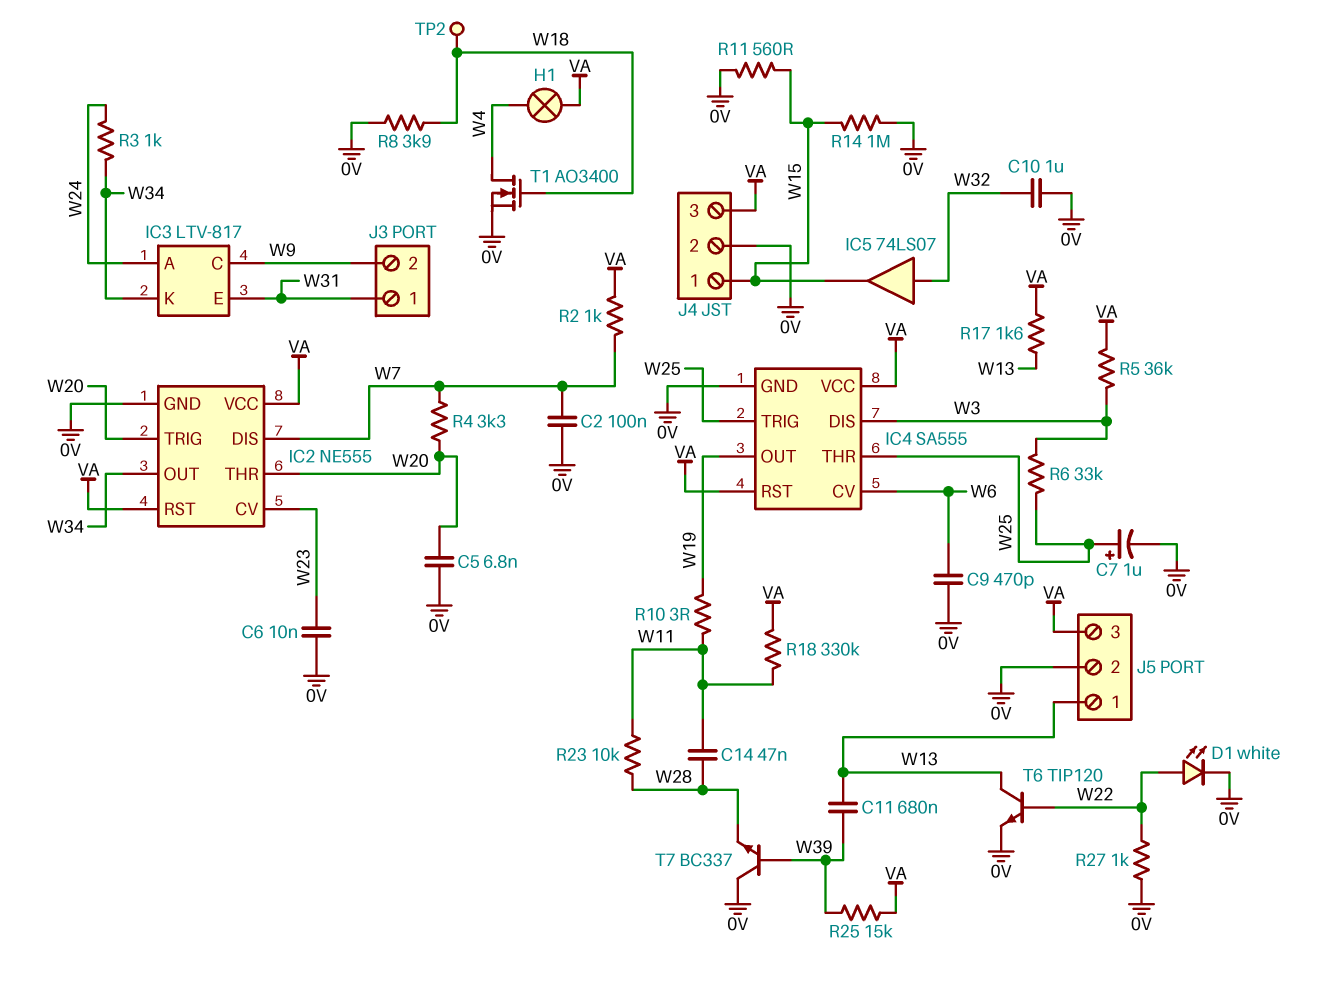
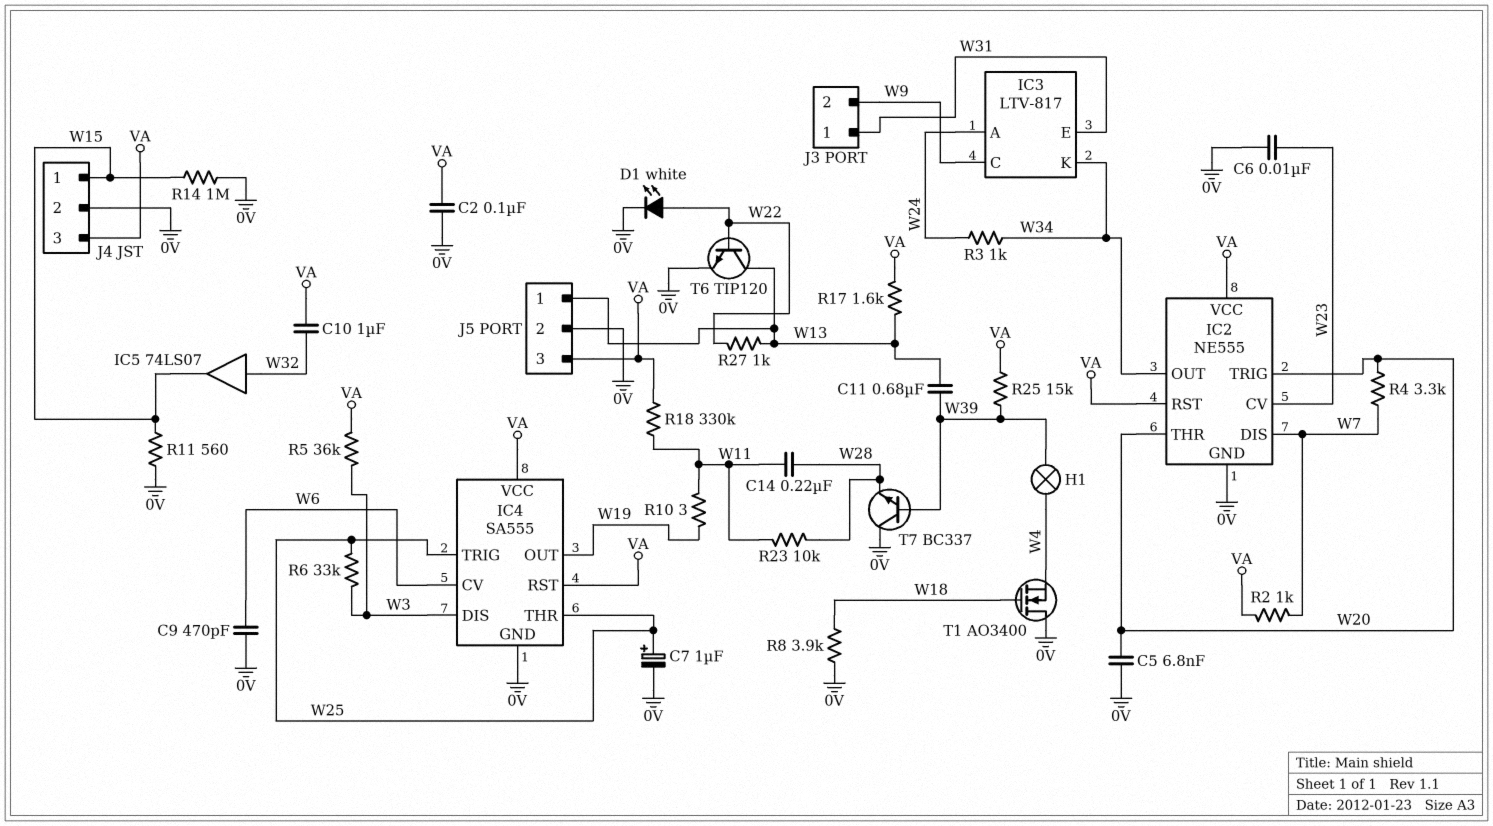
C2: 100nF (0V, W7) -> 100nF (0V, VA)
C10: 1uF (0V, W32) -> 1uF (VA, W32)
C14: 47nF (W11, W28) -> 220nF (W11, W28)
H1: lamp (VA, W4) -> lamp (W4, W39)
R27: 1k (0V, W22) -> 1k (W13, W22)
T1: NMOS AO3400 (G W18, D W4, S 0V) -> NMOS AO3400 (G W18, D 0V, S W4)
TP2: test point (W18) -> none

